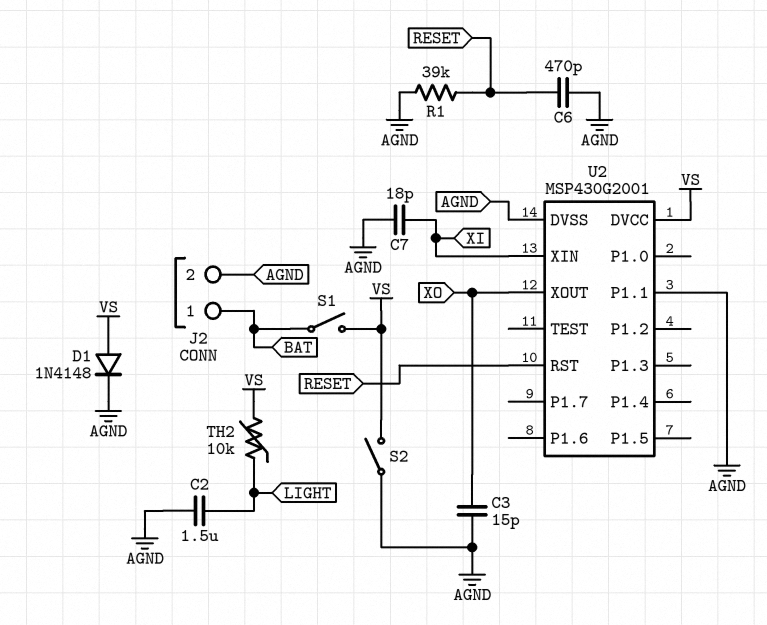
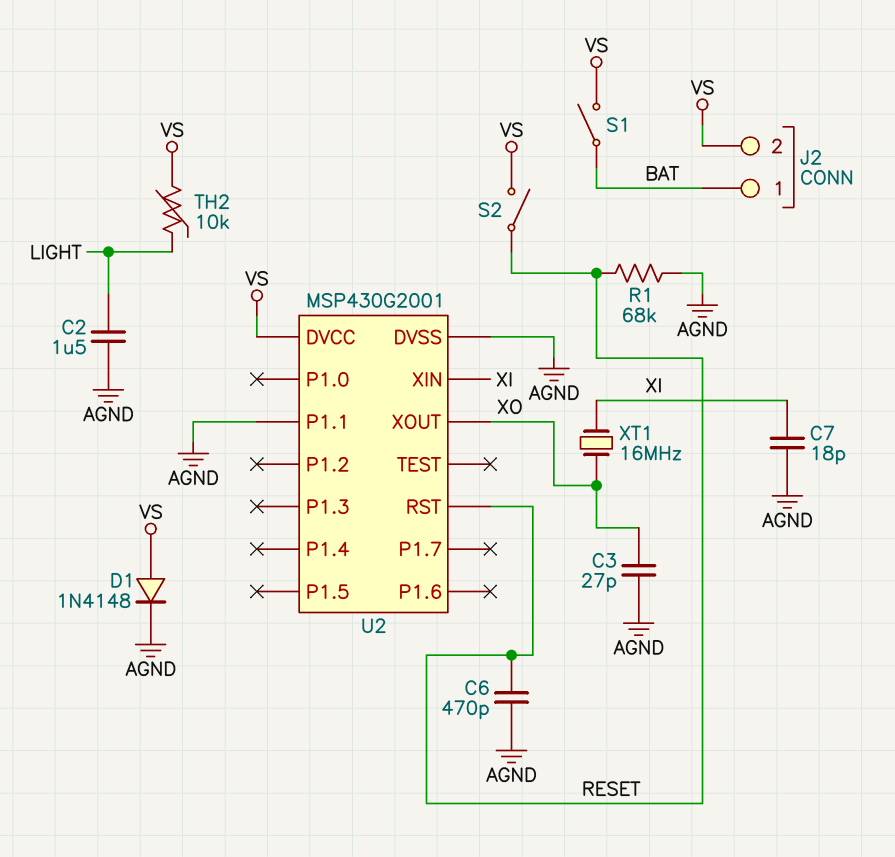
C3: 15pF (AGND, XO) -> 27pF (AGND, XO)
J2 pin 2: AGND -> VS
R1: 39k (AGND, RESET) -> 68k (AGND, RESET)
S2: switch (AGND, VS) -> switch (RESET, VS)
XT1: none -> 16MHz (XI, XO)

